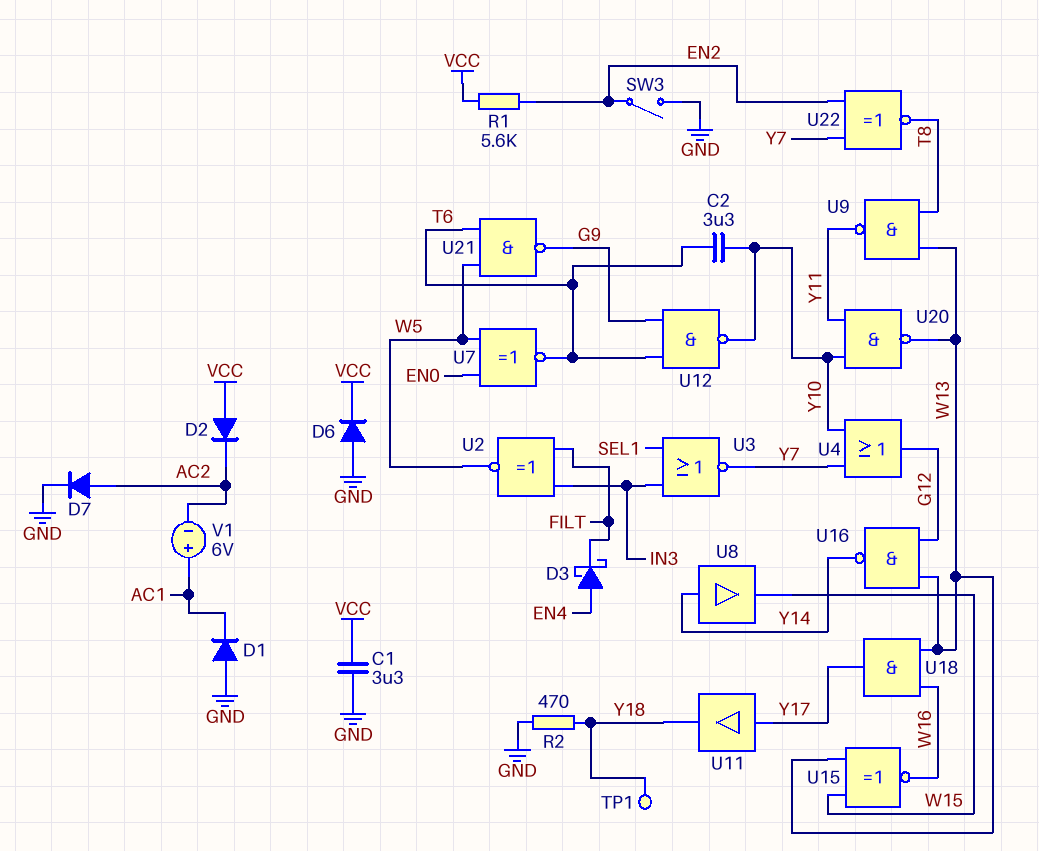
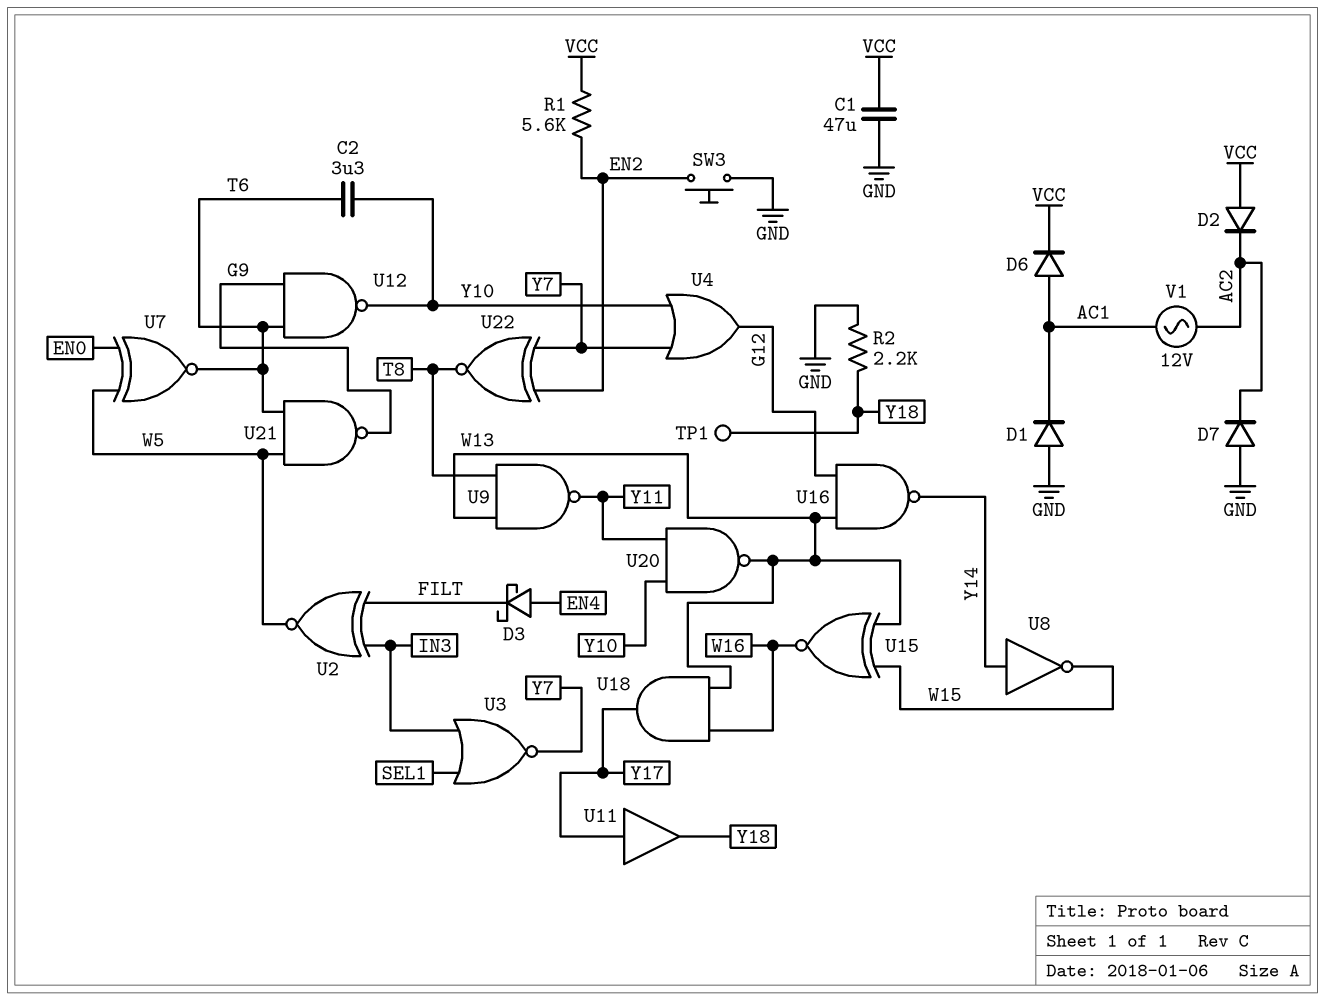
C1: 3.3uF (GND, VCC) -> 47uF (GND, VCC)
D6: diode (A GND, K VCC) -> diode (A AC1, K VCC)
D7: diode (A AC2, K GND) -> diode (A GND, K AC2)
R2: 470 (GND, Y18) -> 2.2k (GND, Y18)
SW3: switch (EN2, GND) -> button (EN2, GND)
U8: buffer (in Y14, out W15) -> NOT (in Y14, out W15)
V1: 6V (plus AC1, minus AC2) -> AC 12V (AC1, AC2)

